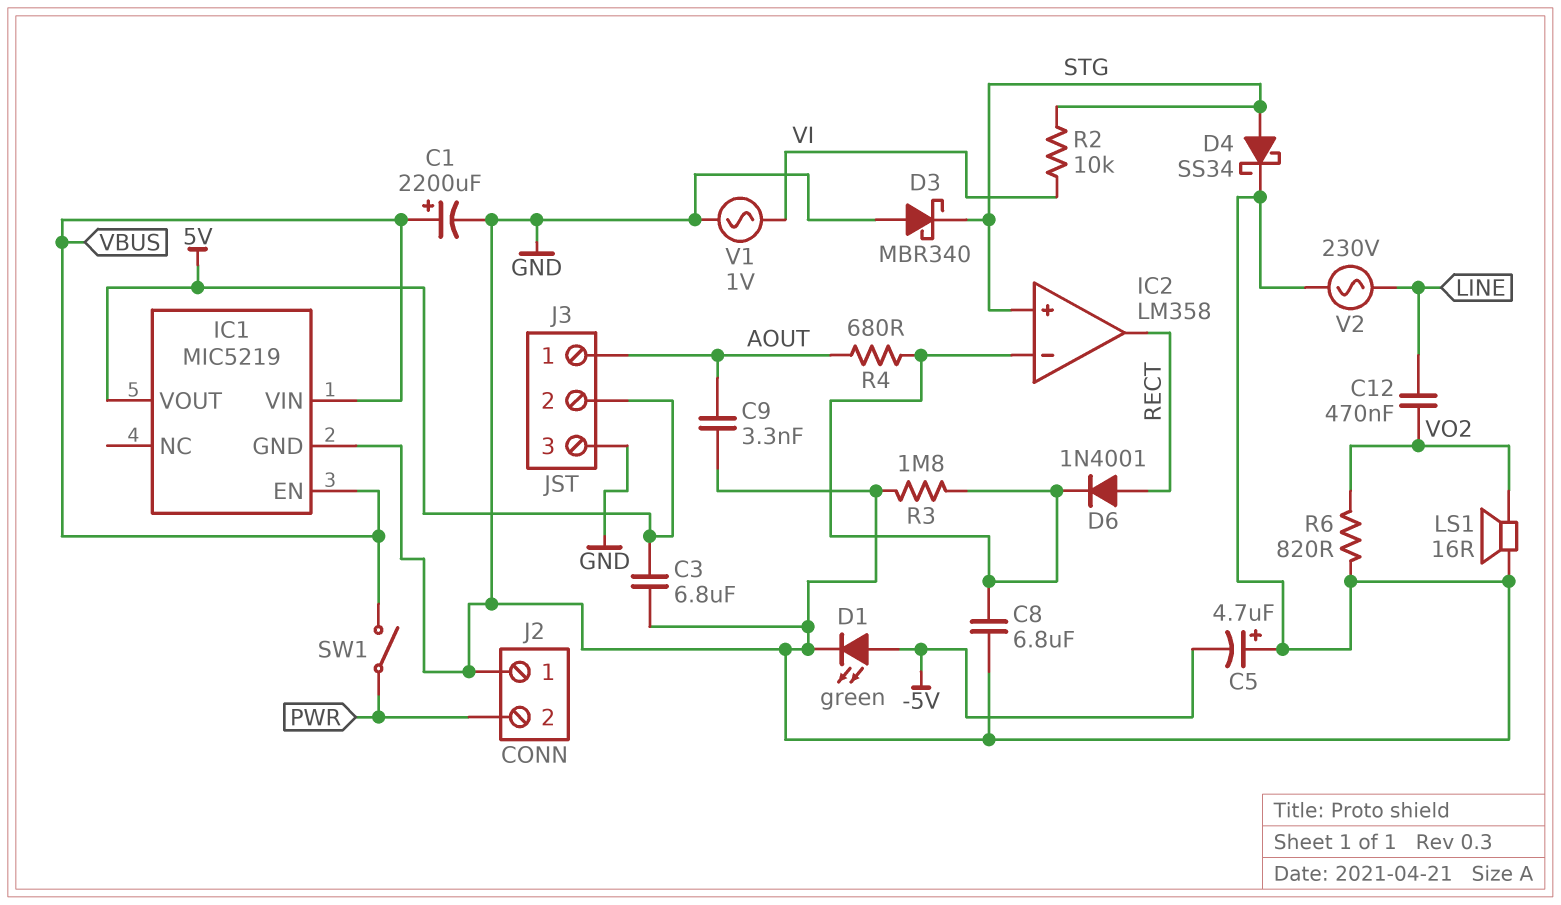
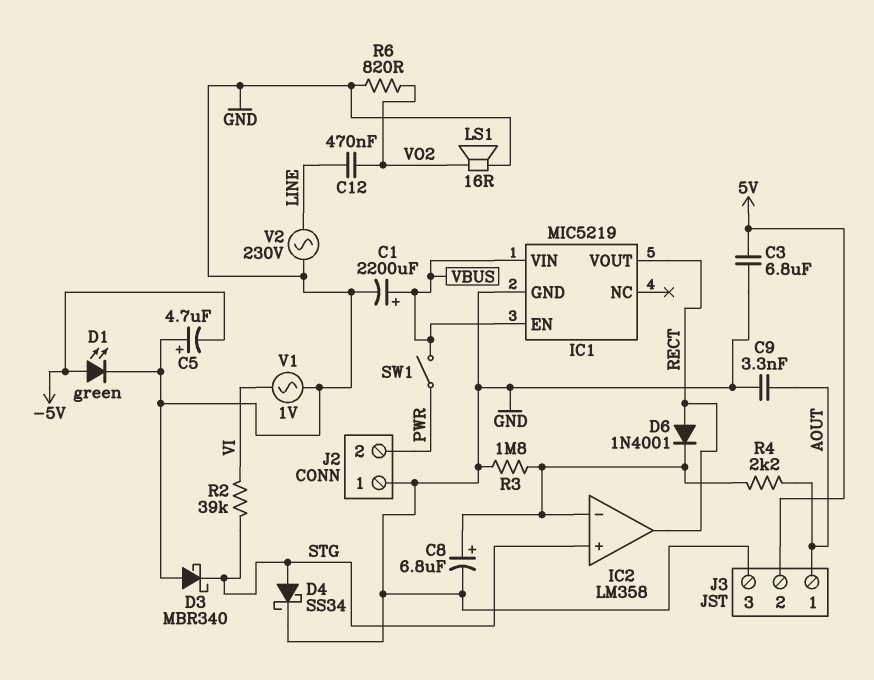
C8: 6.8uF (GND, IC2/in-) -> 6.8uF (plus IC2/in-, minus GND)
IC1 pin VOUT: 5V -> RECT
R2: 10k (STG, VI) -> 39k (STG, VI)
R4: 680 (AOUT, IC2/in-) -> 2.2k (AOUT, IC2/in-)

